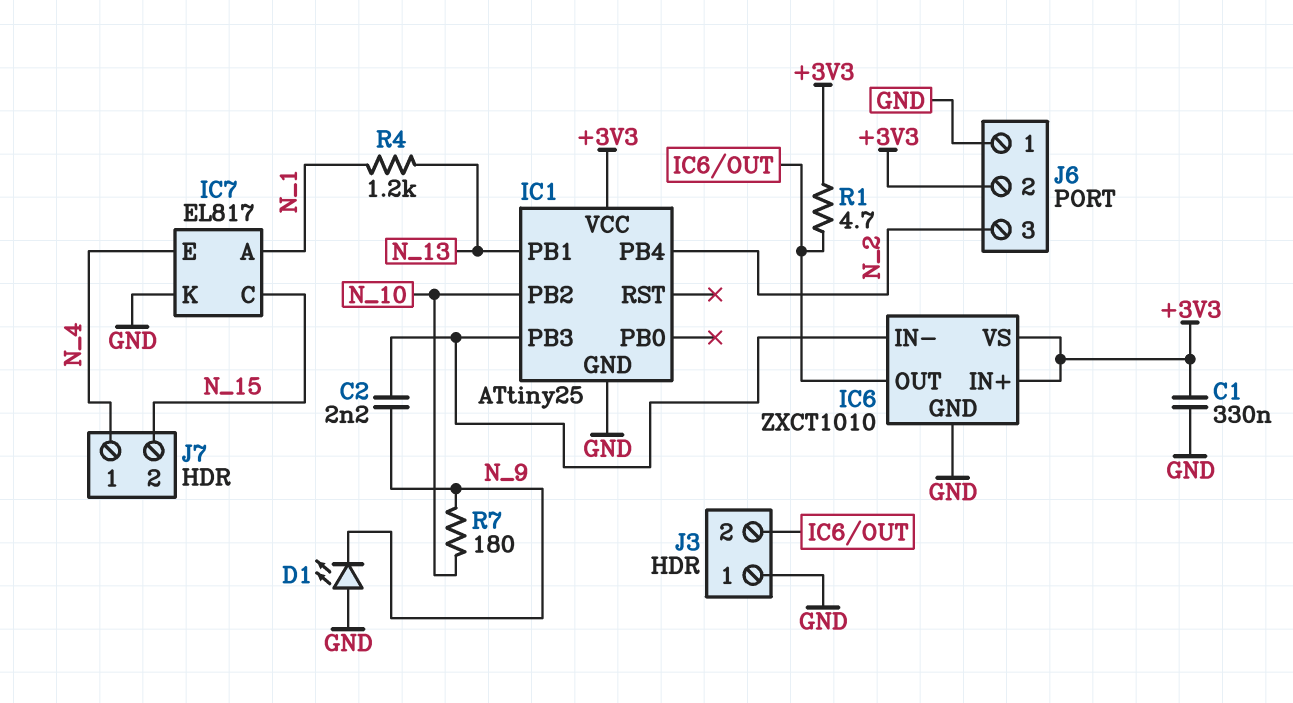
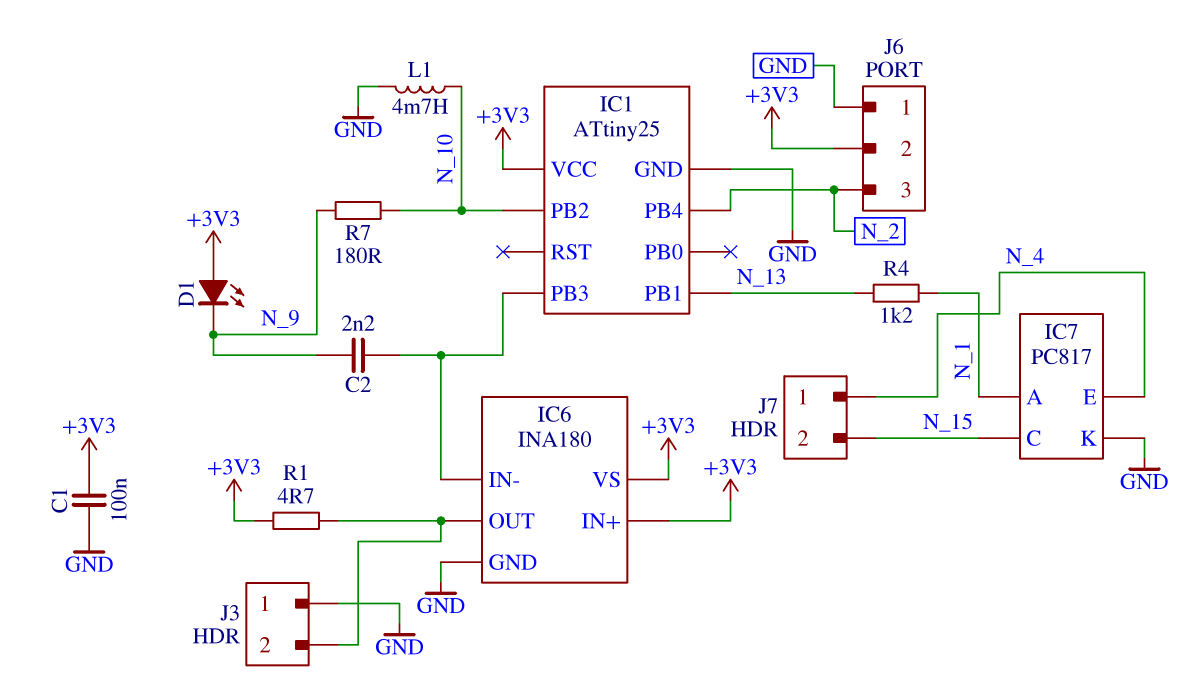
C1: 330nF (+3V3, GND) -> 100nF (+3V3, GND)
D1: LED (A GND, K N_9) -> LED (A +3V3, K N_9)
IC6: ZXCT1010 -> INA180
IC7: EL817 -> PC817
L1: none -> 4.7mH (GND, N_10)

